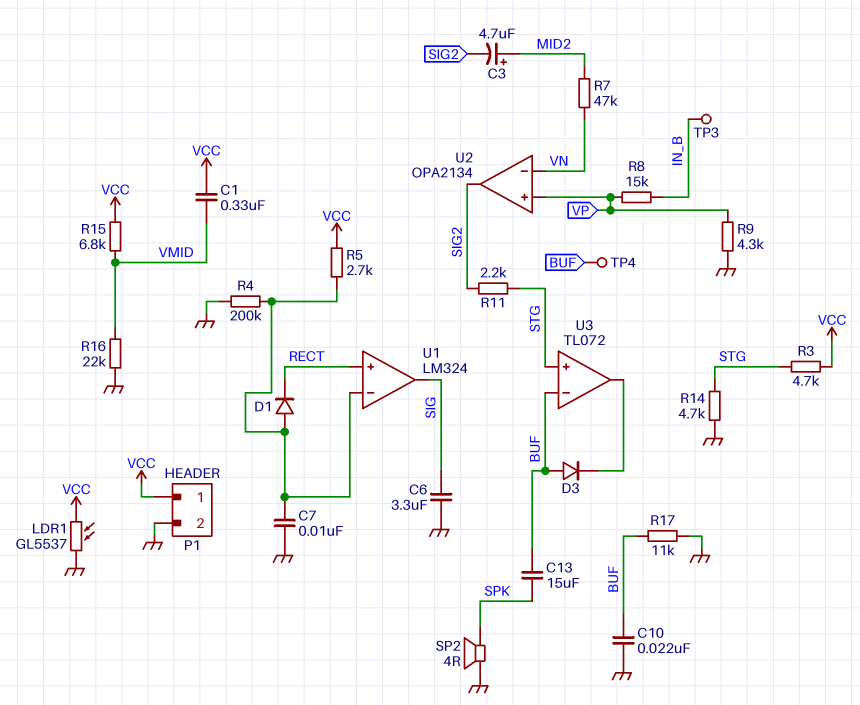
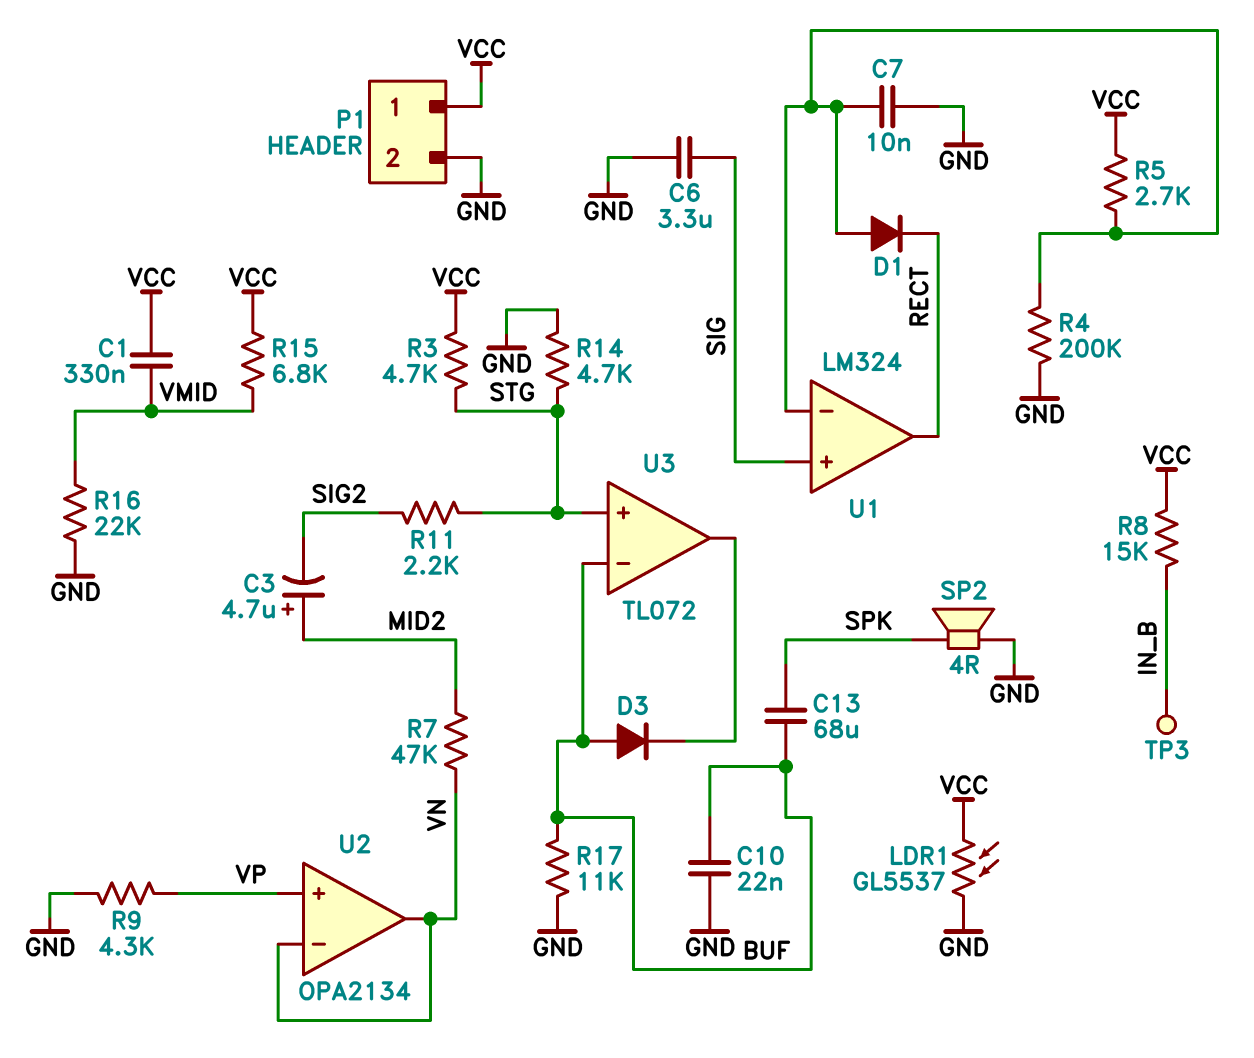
C13: 15uF (BUF, SPK) -> 68uF (BUF, SPK)
R8: 15k (IN_B, VP) -> 15k (IN_B, VCC)
TP4: test point (BUF) -> none
U1 pin in+: RECT -> SIG
U1 pin out: SIG -> RECT
U2 pin out: SIG2 -> VN

